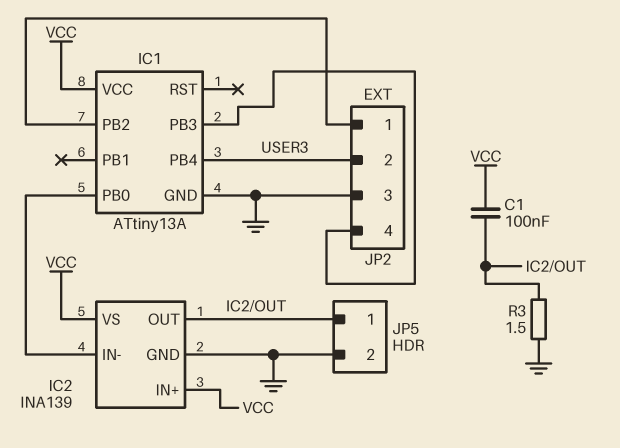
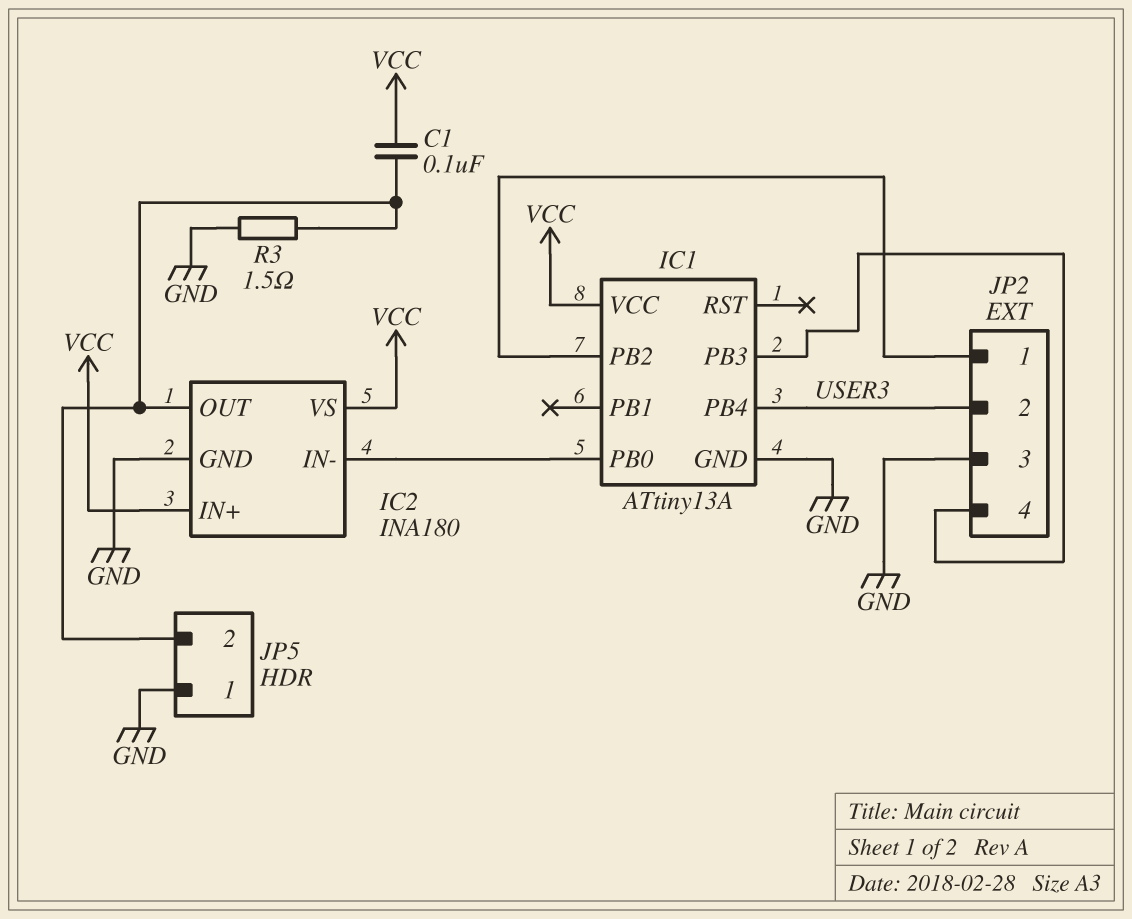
IC2: INA139 -> INA180
JP5 pin 1: IC2/OUT -> GND
JP5 pin 2: GND -> IC2/OUT

